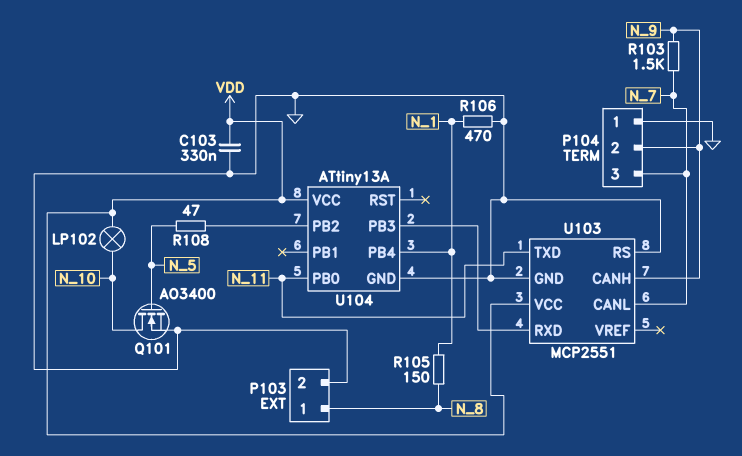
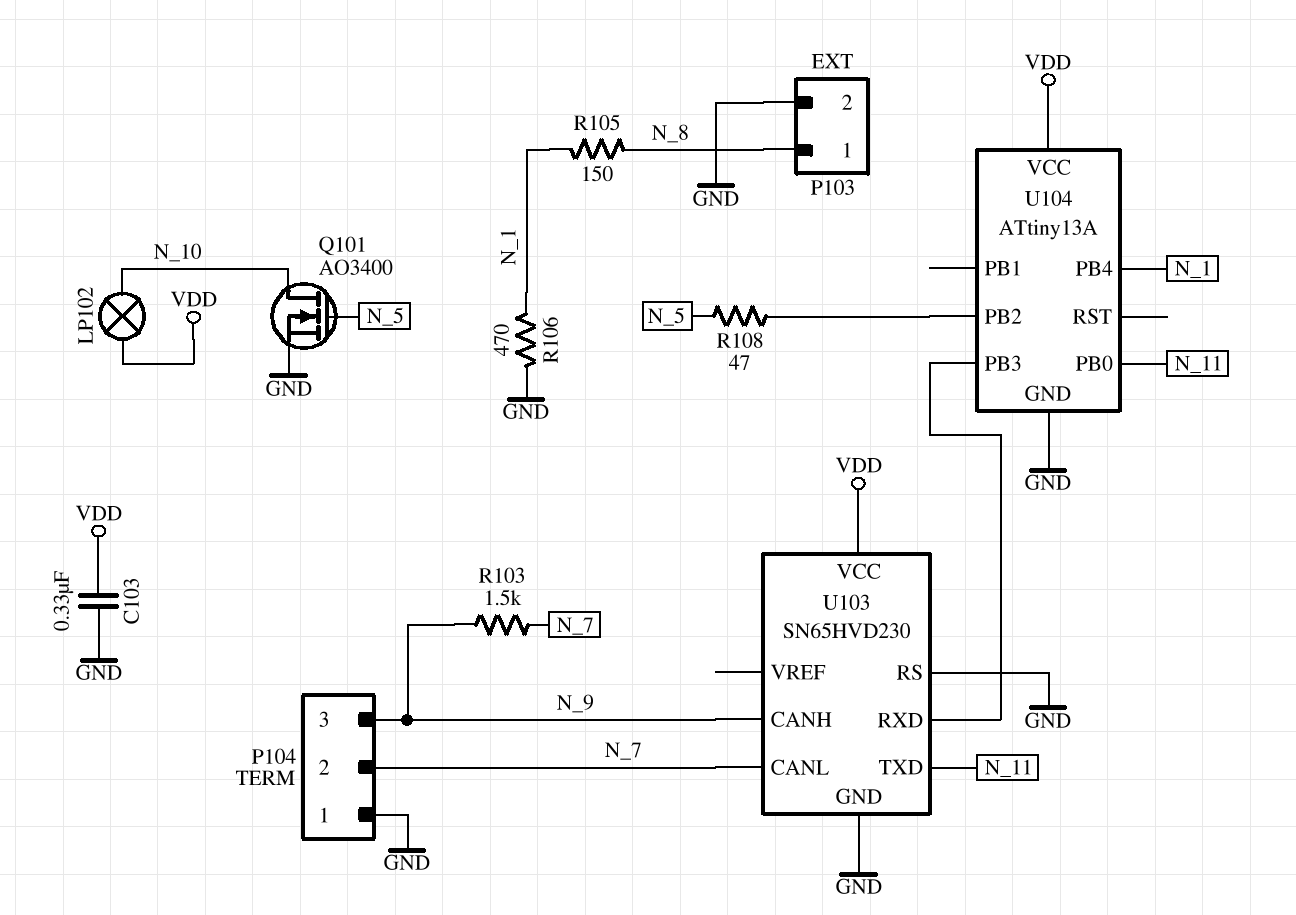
P104 pin 2: N_9 -> N_7
P104 pin 3: N_7 -> N_9
U103: MCP2551 -> SN65HVD230

